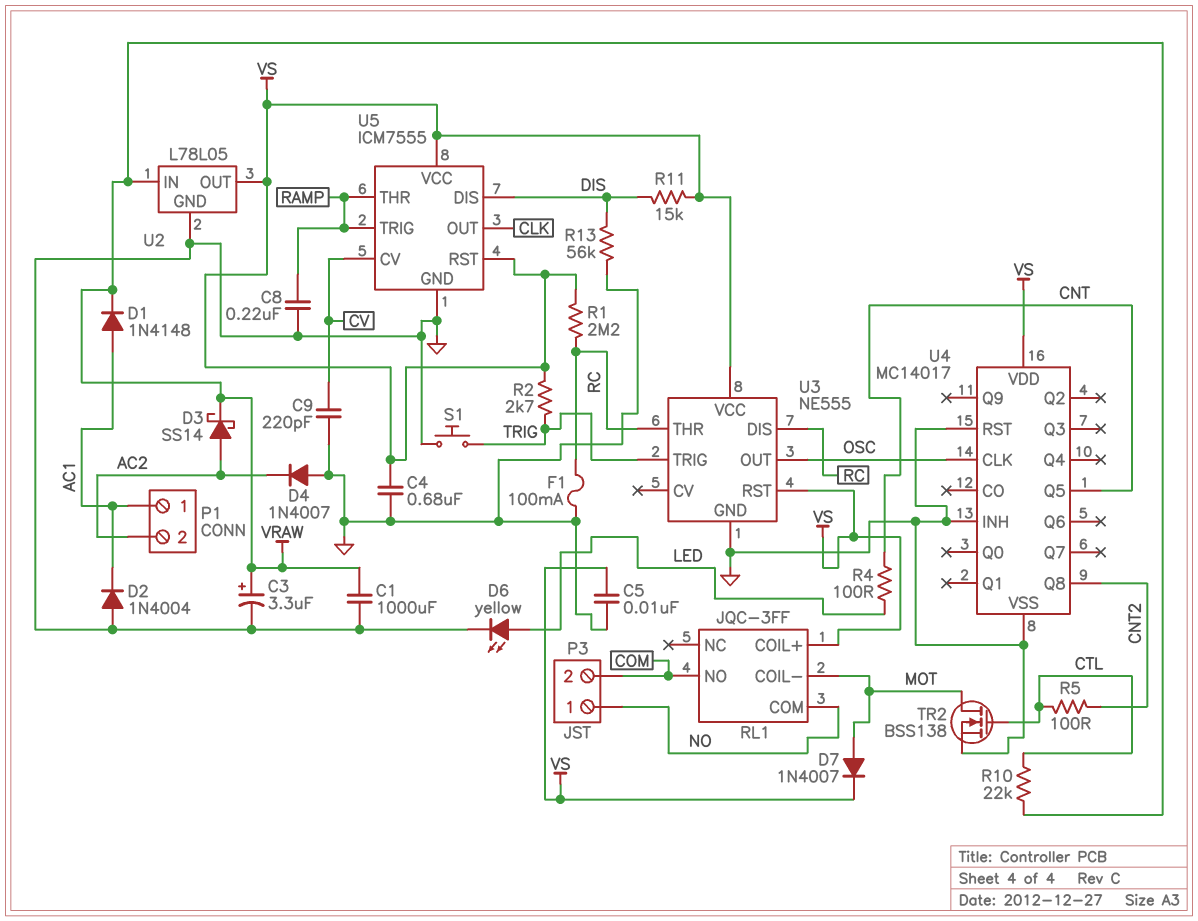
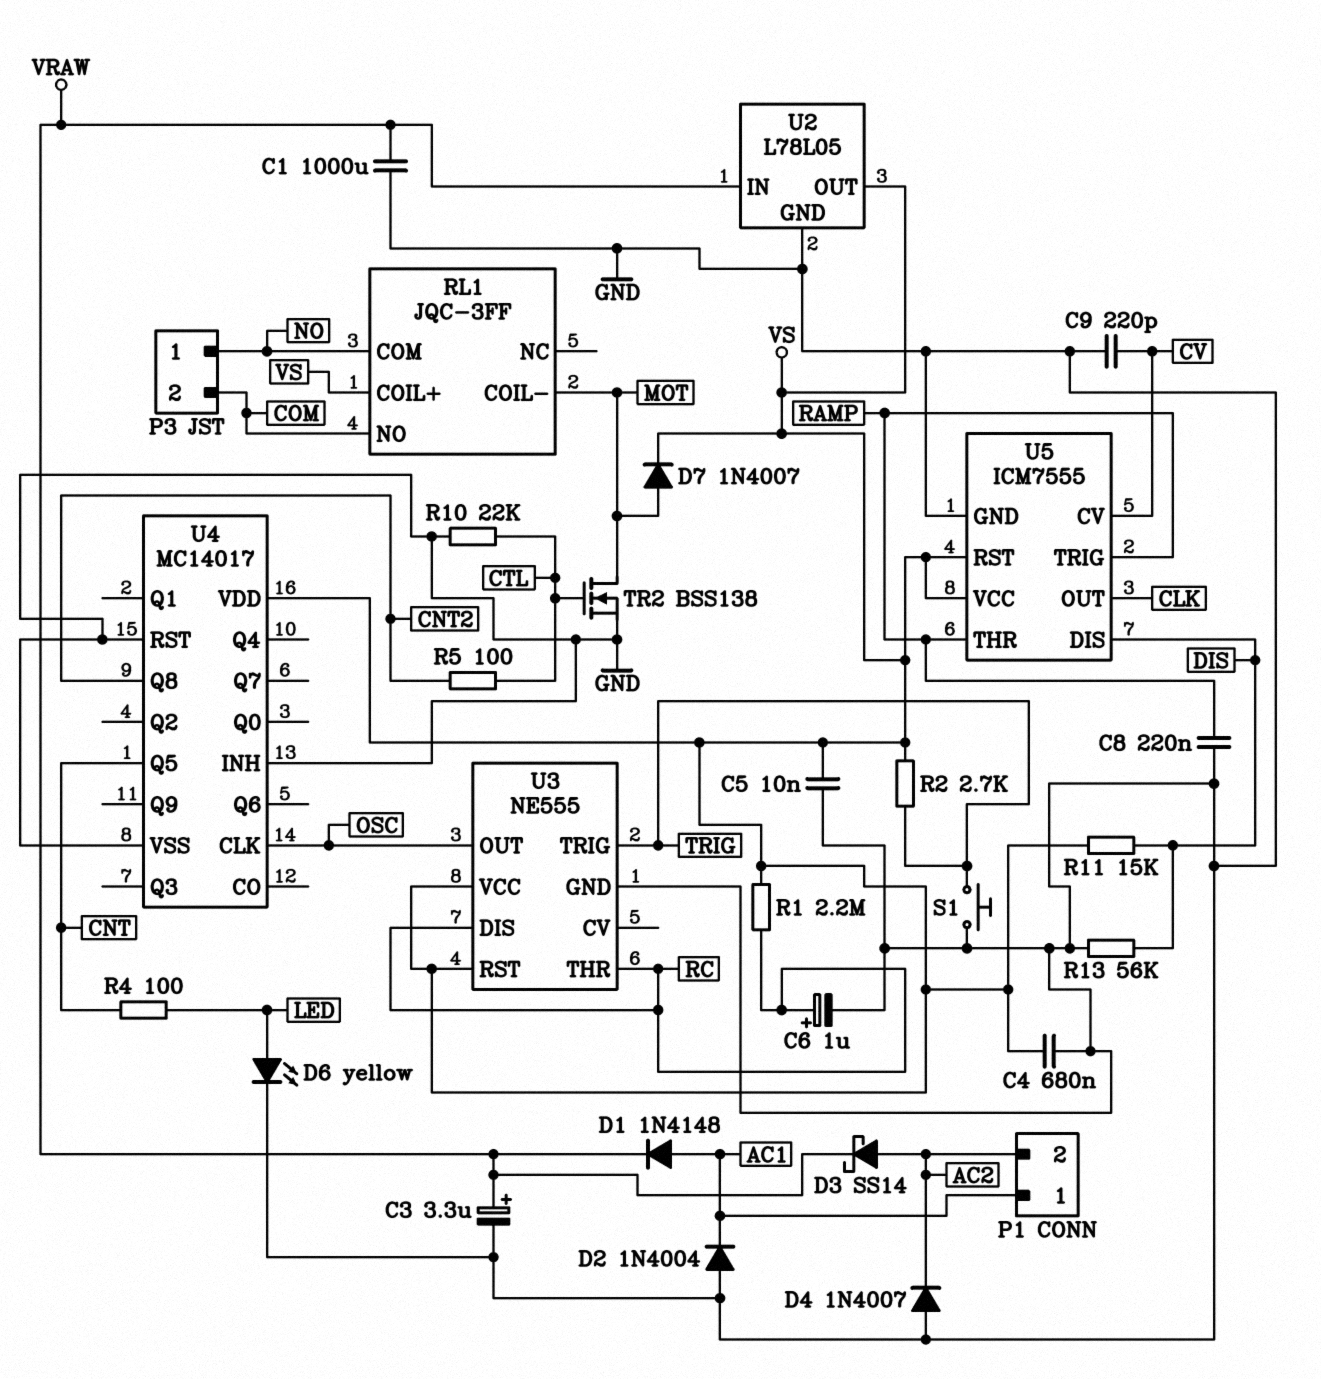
C6: none -> 1uF (plus RC, minus GND)
F1: 100mA (GND, RC) -> none
R10: 22k (CTL, VRAW) -> 22k (CTL, GND)

